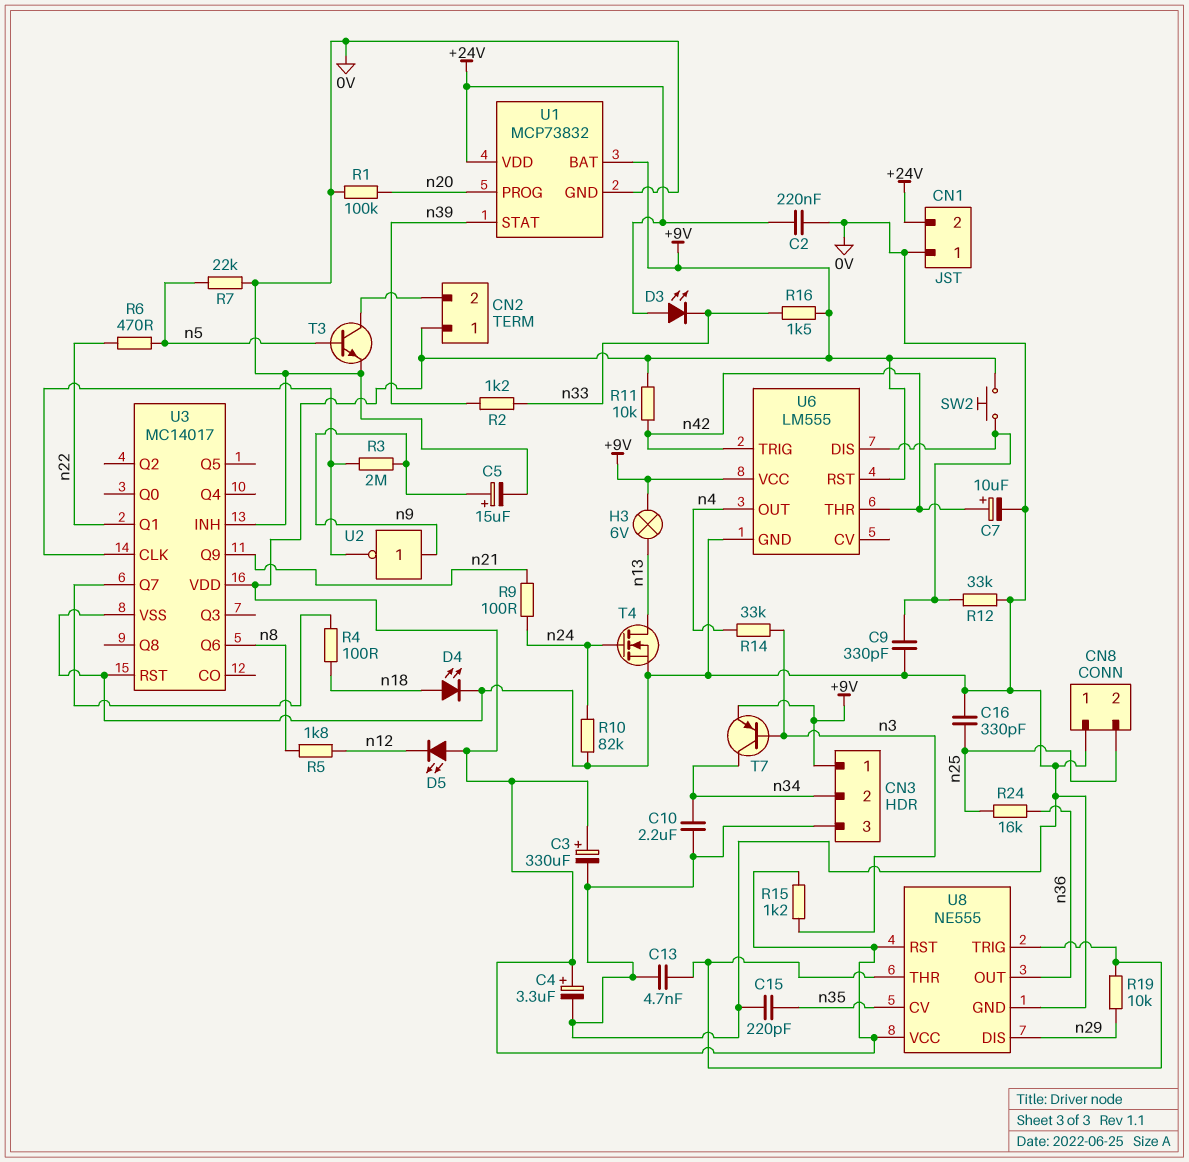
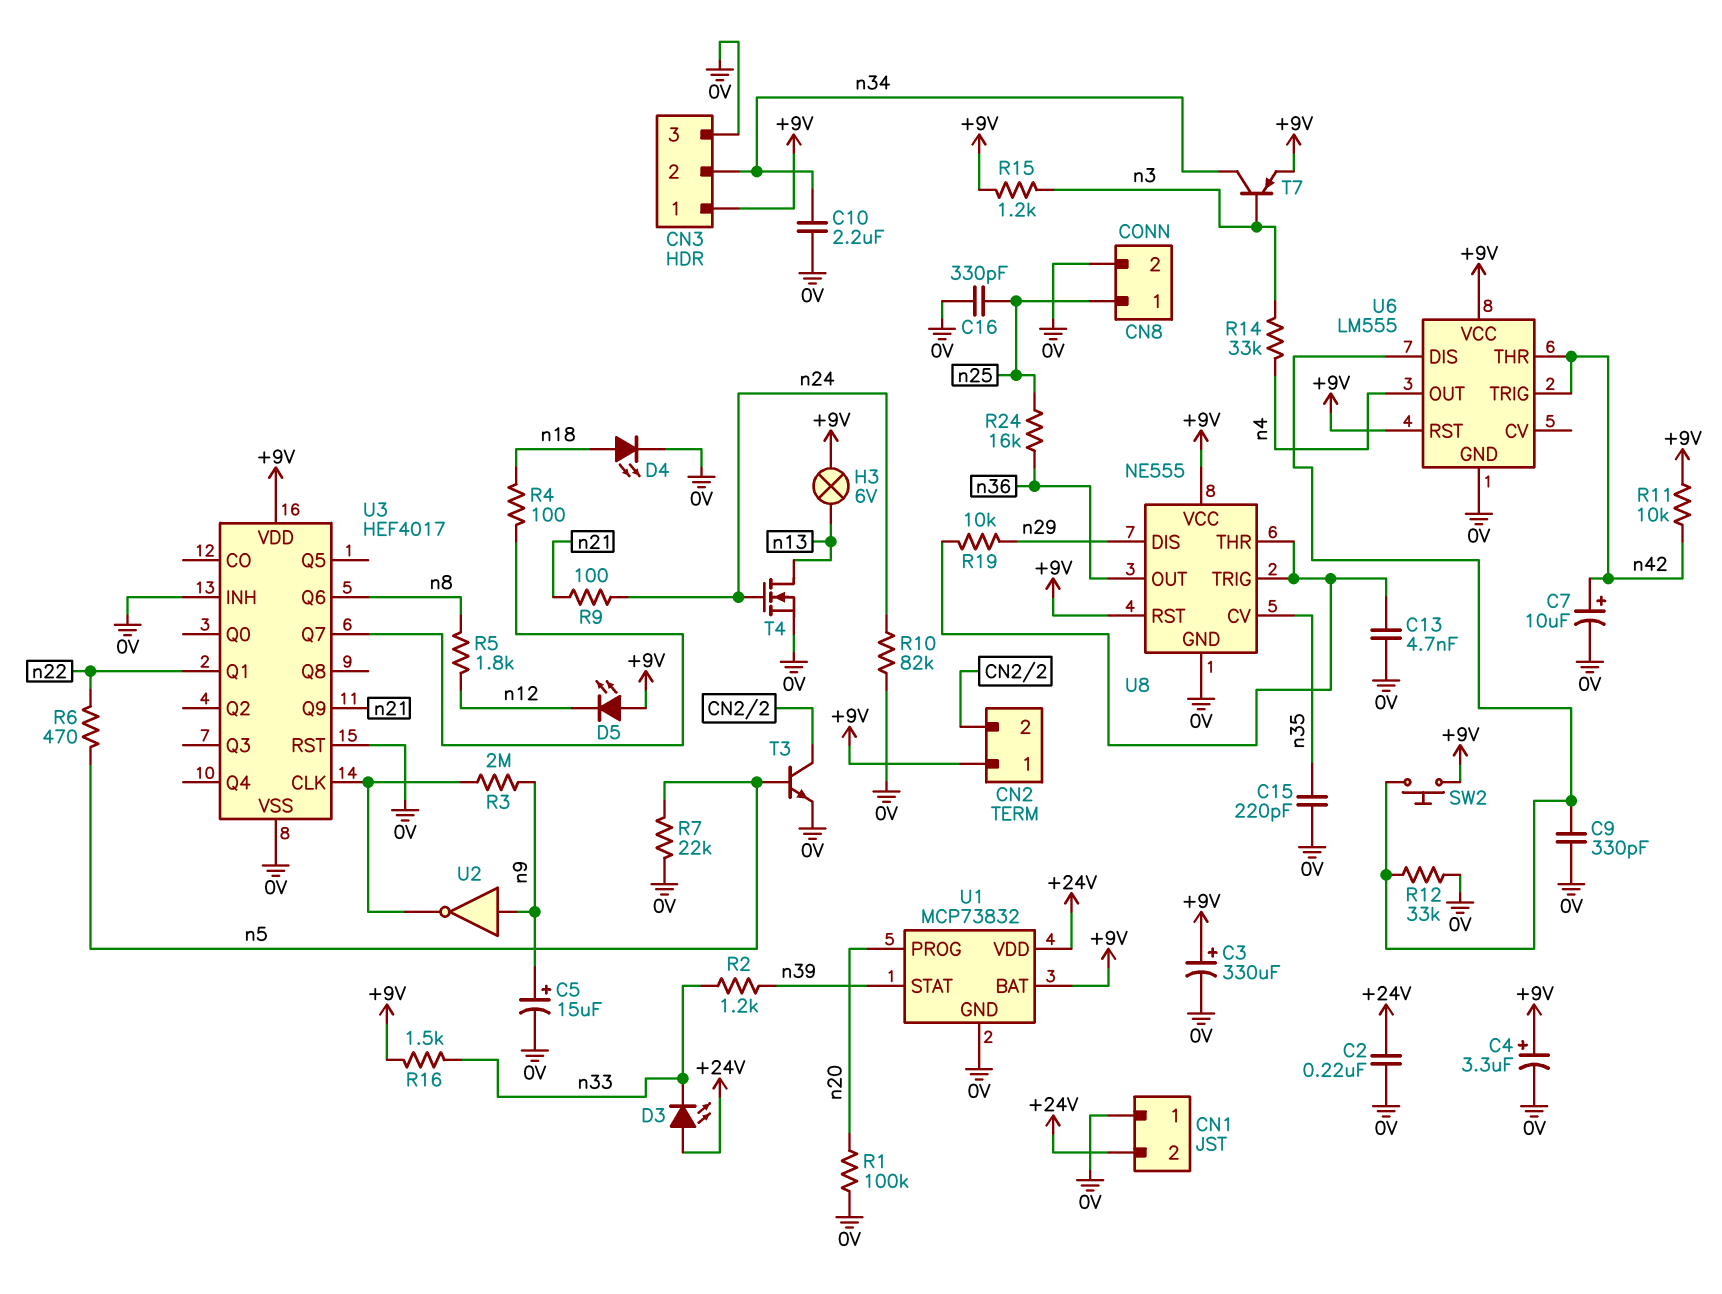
CN8 pin 1: 0V -> n25
CN8 pin 2: n25 -> 0V
U3: MC14017 -> HEF4017

